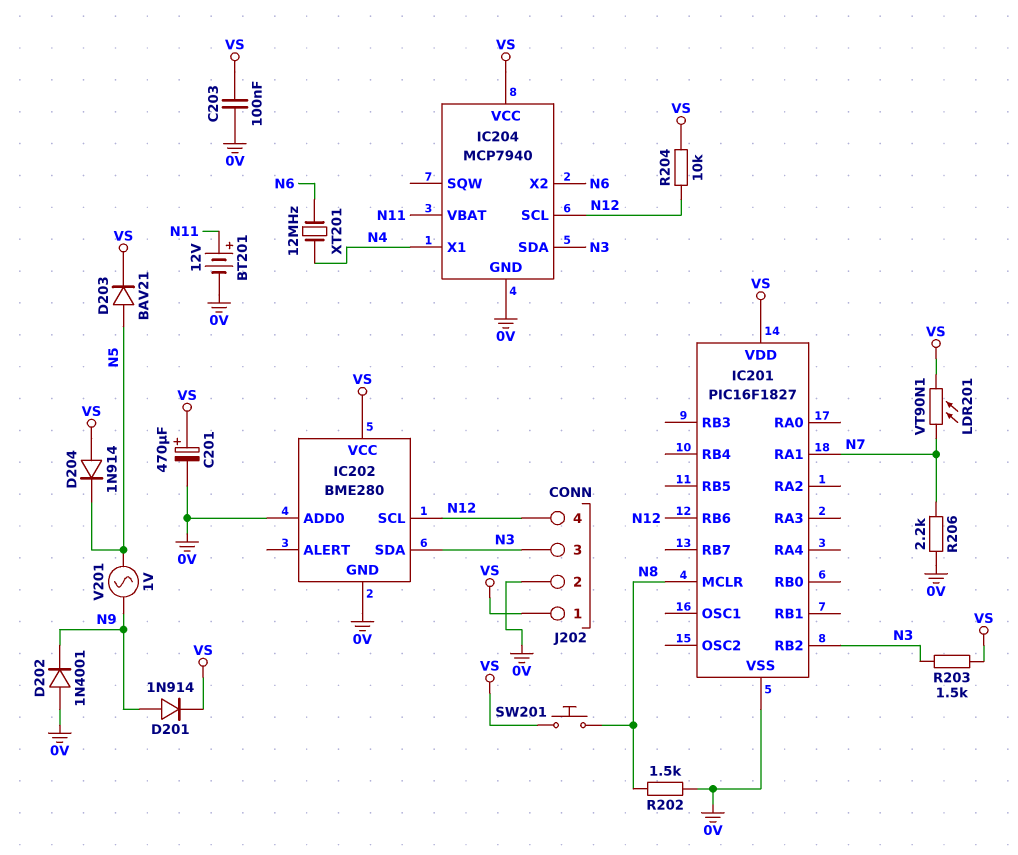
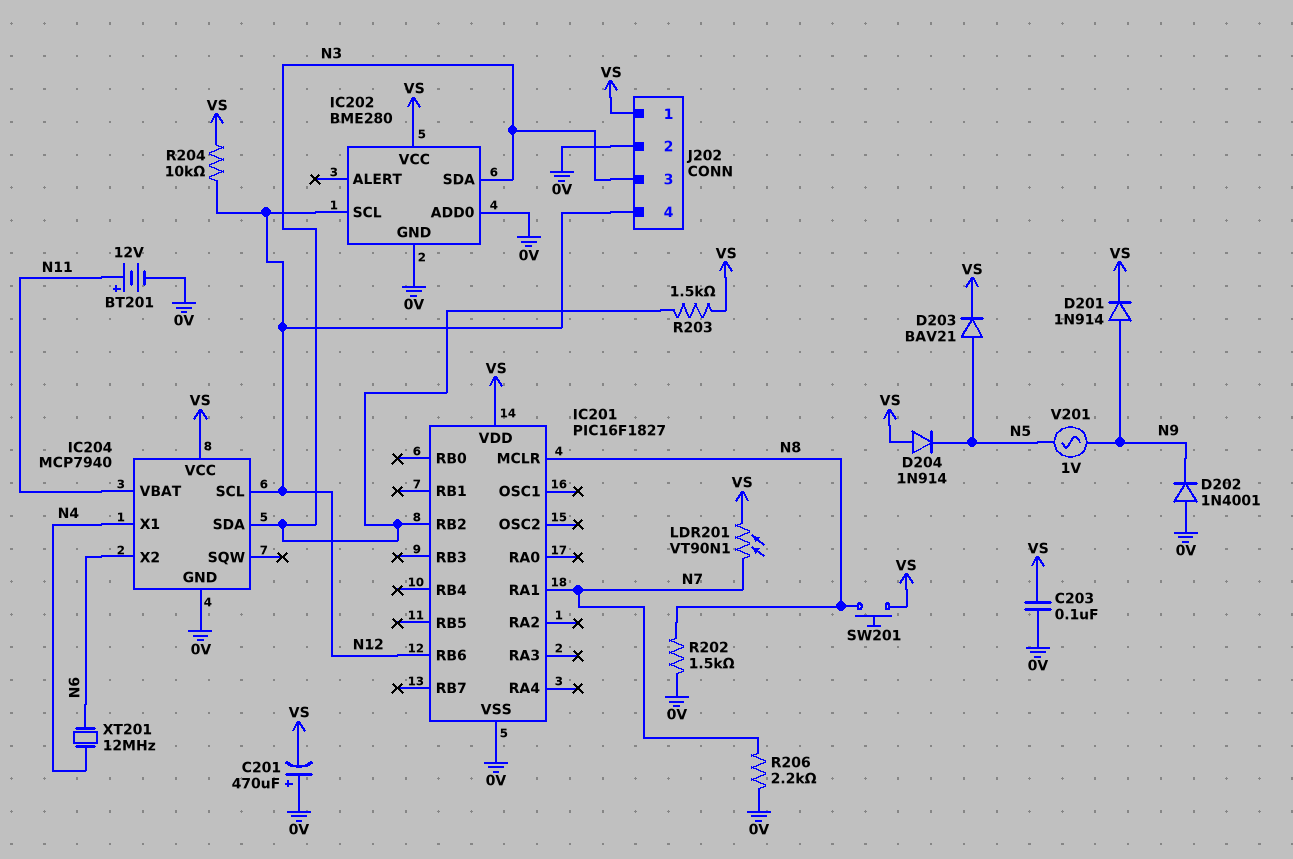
C201: 470uF (plus VS, minus 0V) -> 470uF (plus 0V, minus VS)

